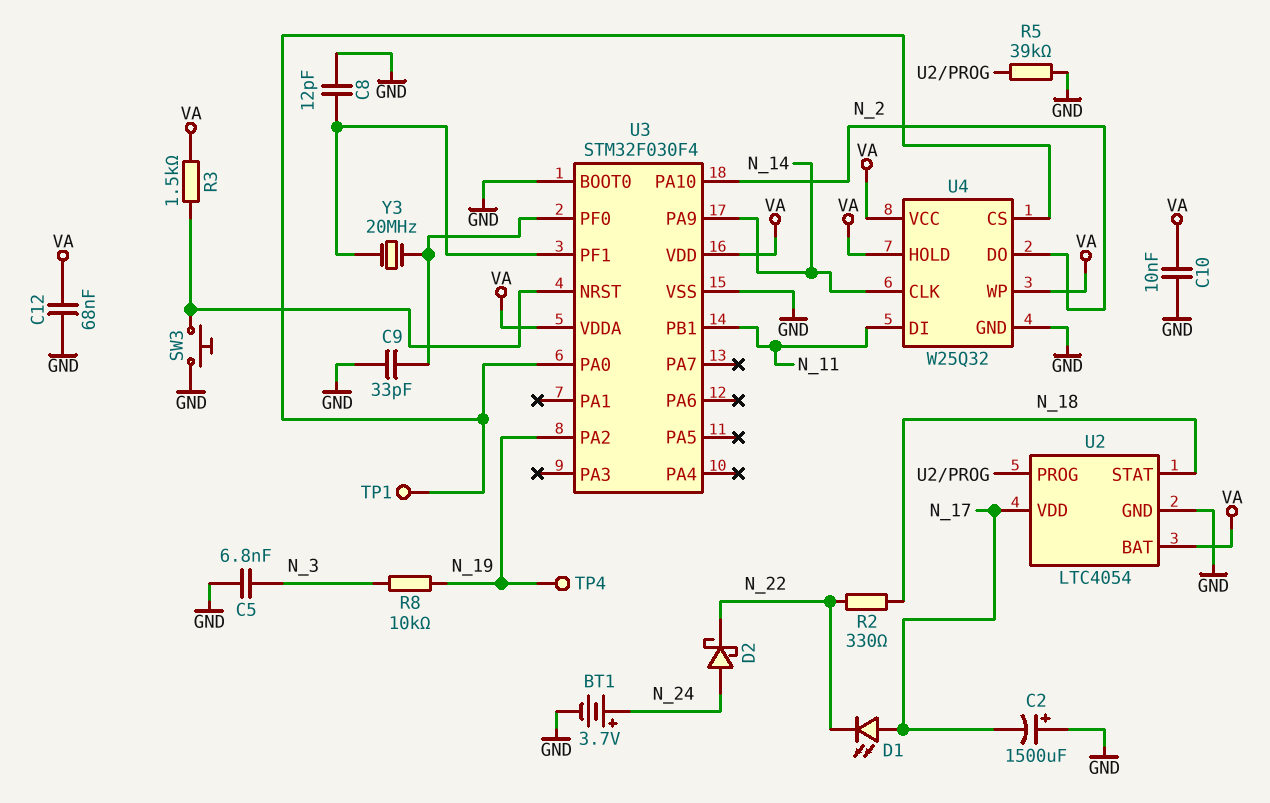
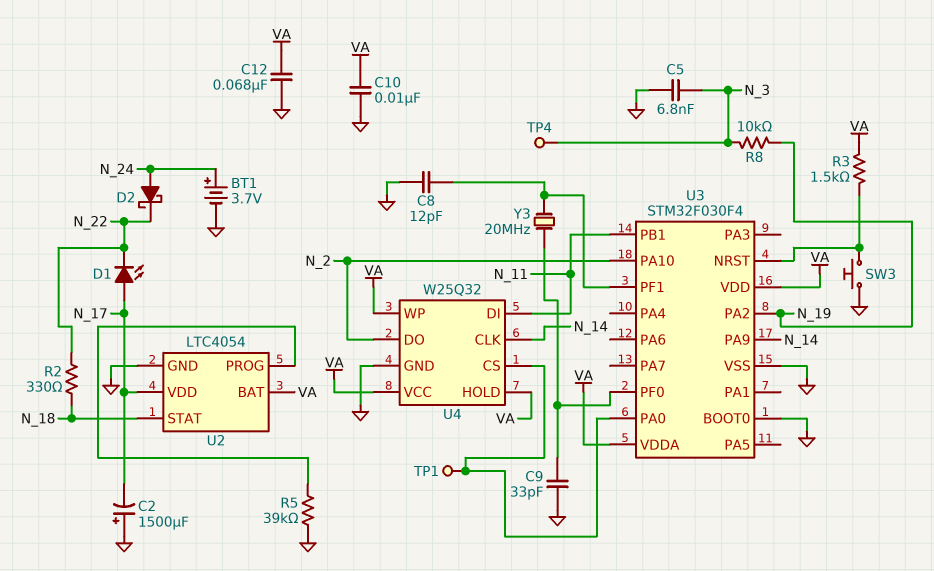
TP4: test point (N_19) -> test point (N_3)

